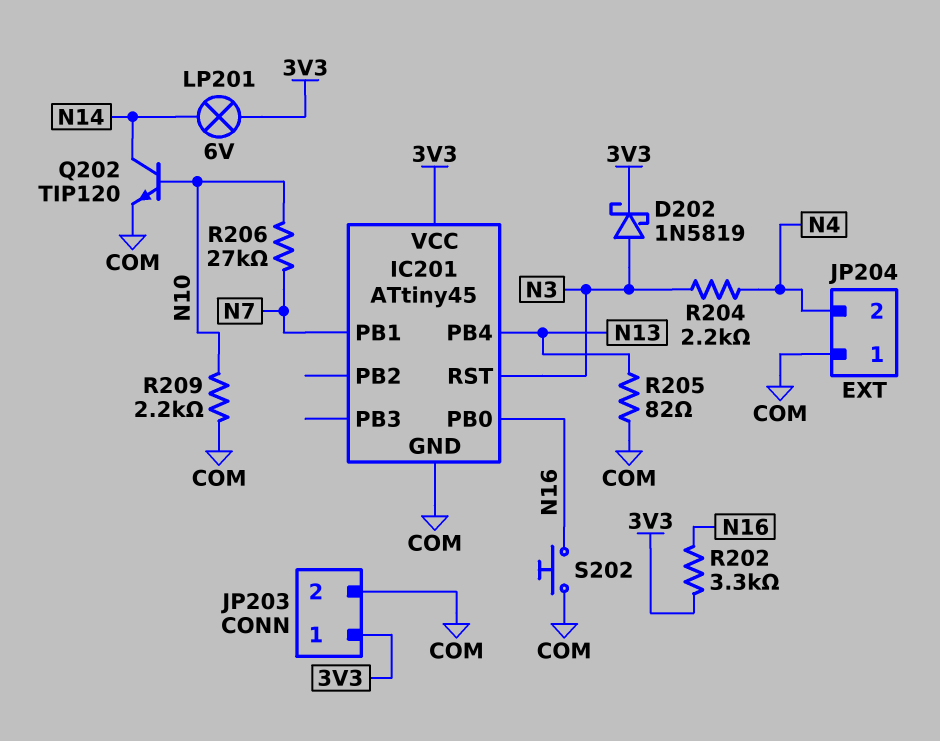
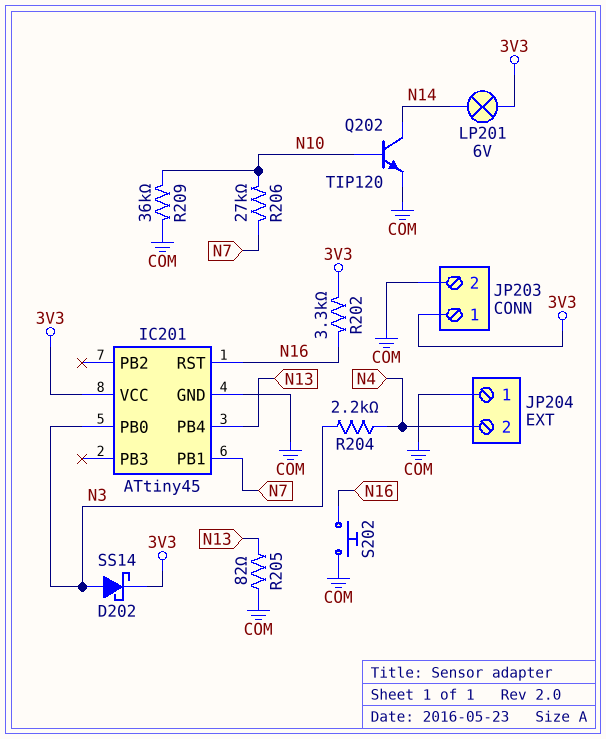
D202: schottky 1N5819 (A N3, K 3V3) -> schottky SS14 (A N3, K 3V3)
IC201 pin PB0: N16 -> N3
IC201 pin RST: N3 -> N16
R209: 2.2k (COM, N10) -> 36k (COM, N10)

